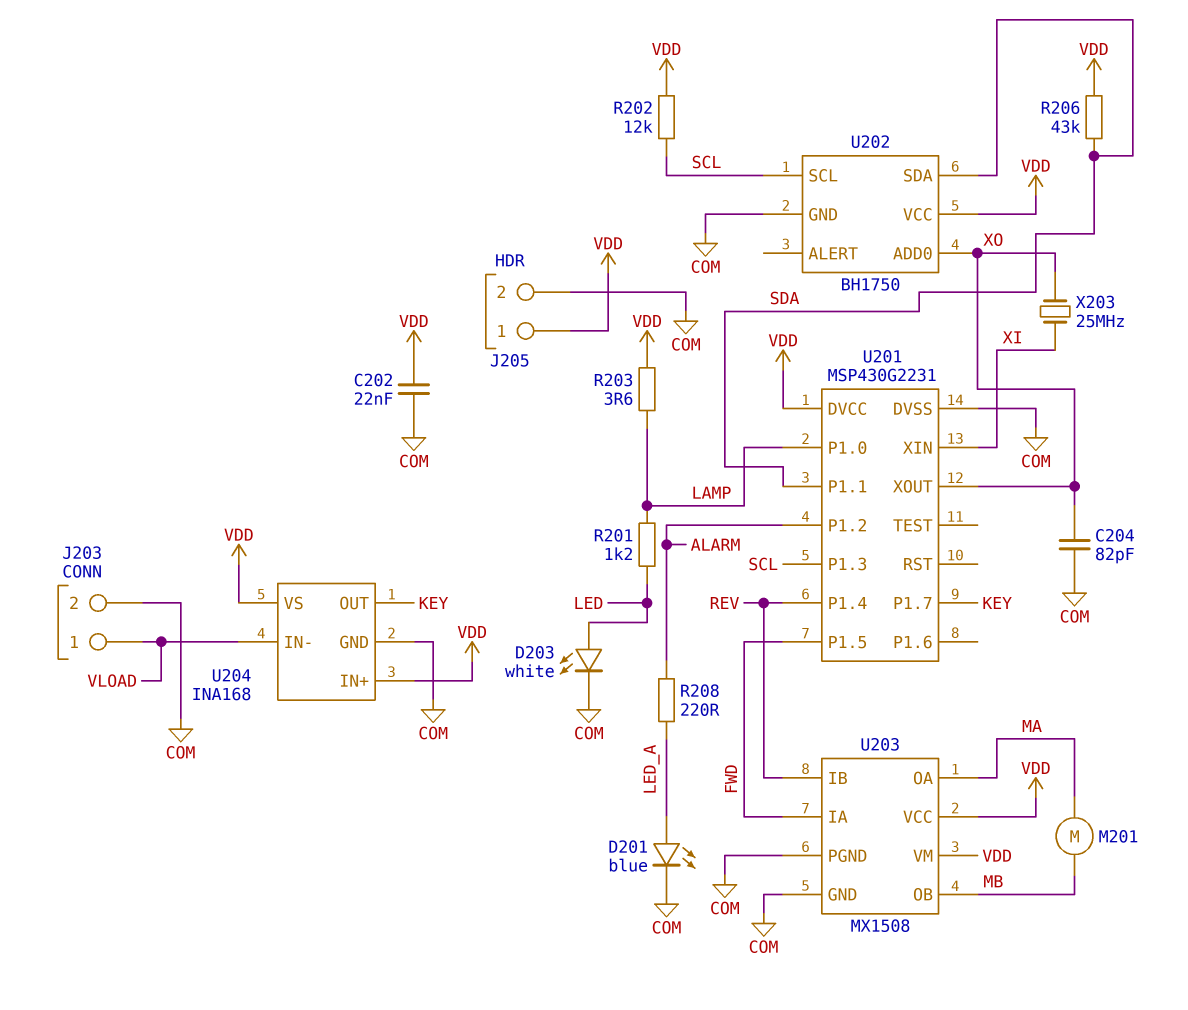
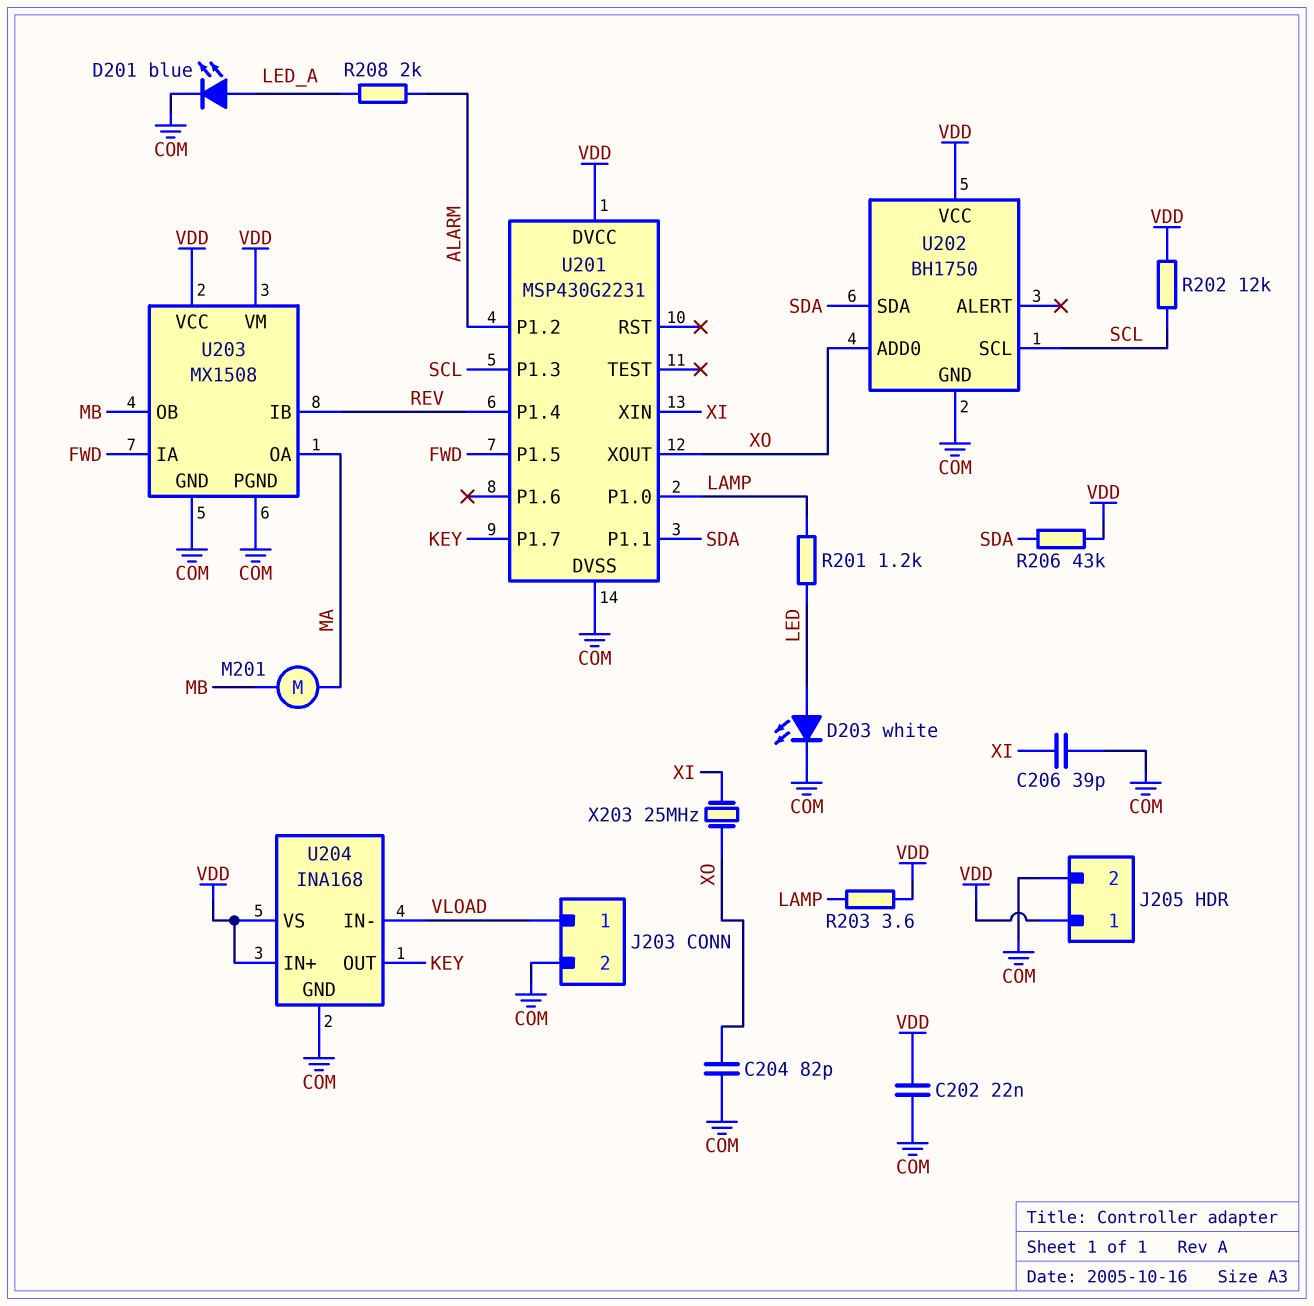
C206: none -> 39pF (COM, XI)
R208: 220 (ALARM, LED_A) -> 2k (ALARM, LED_A)

